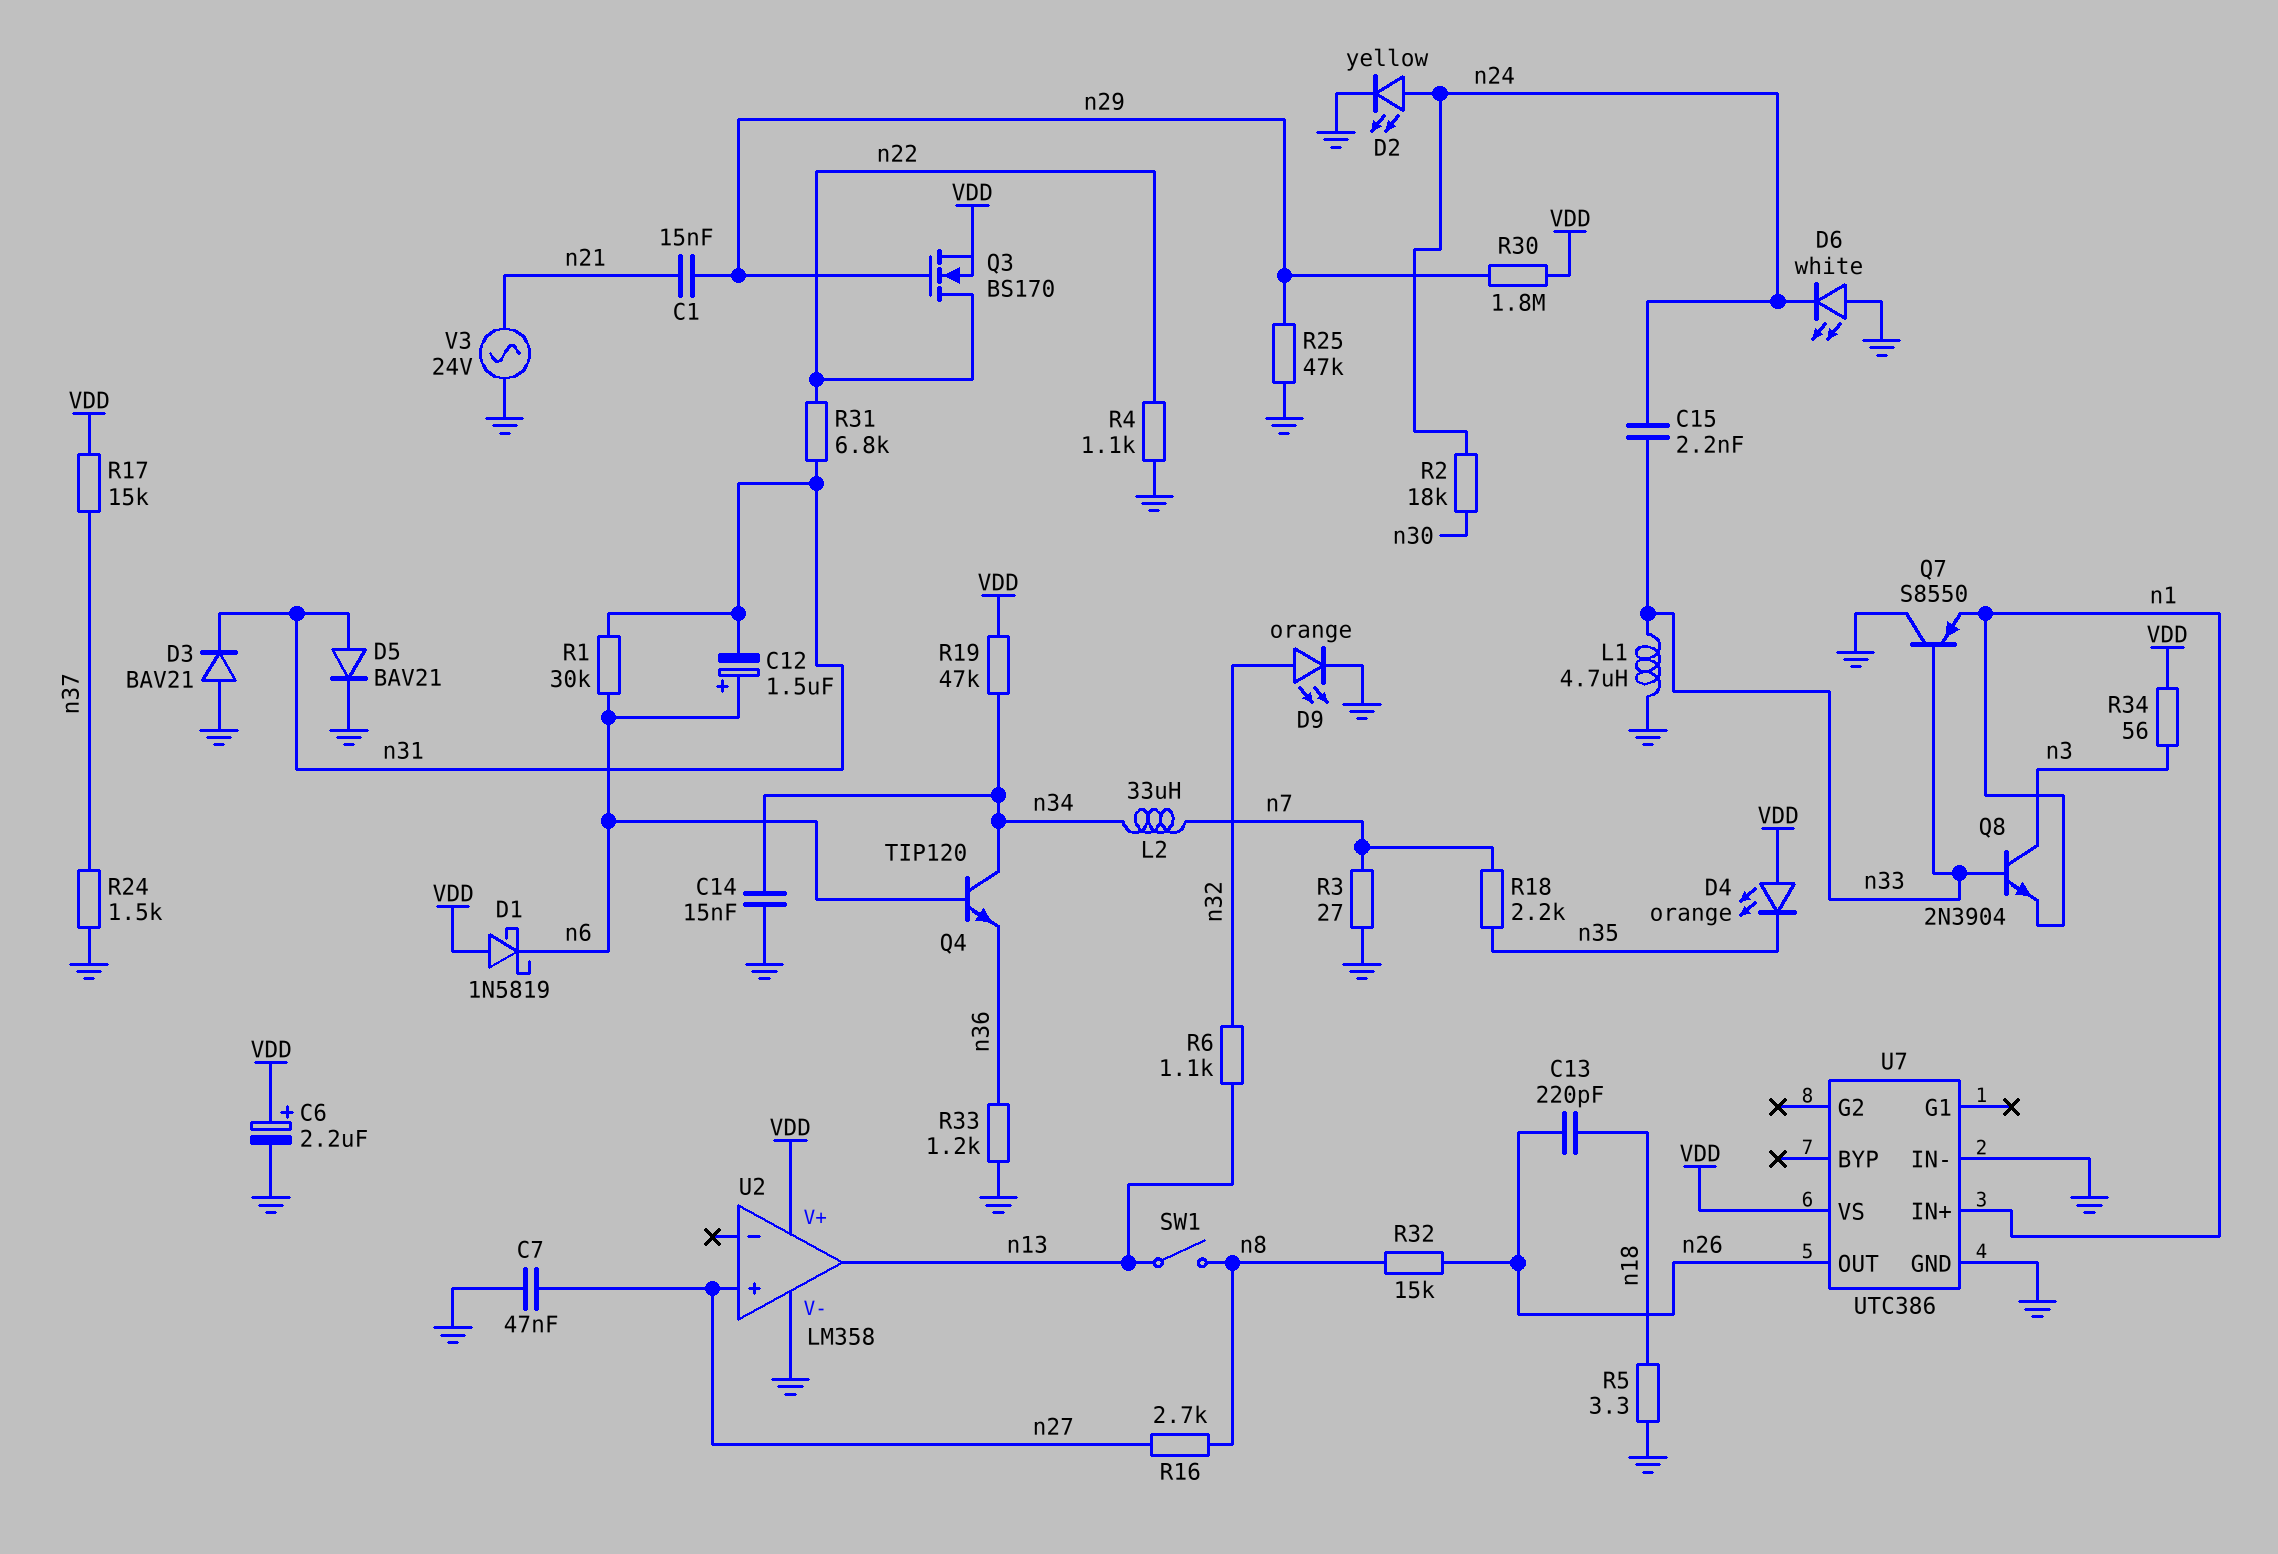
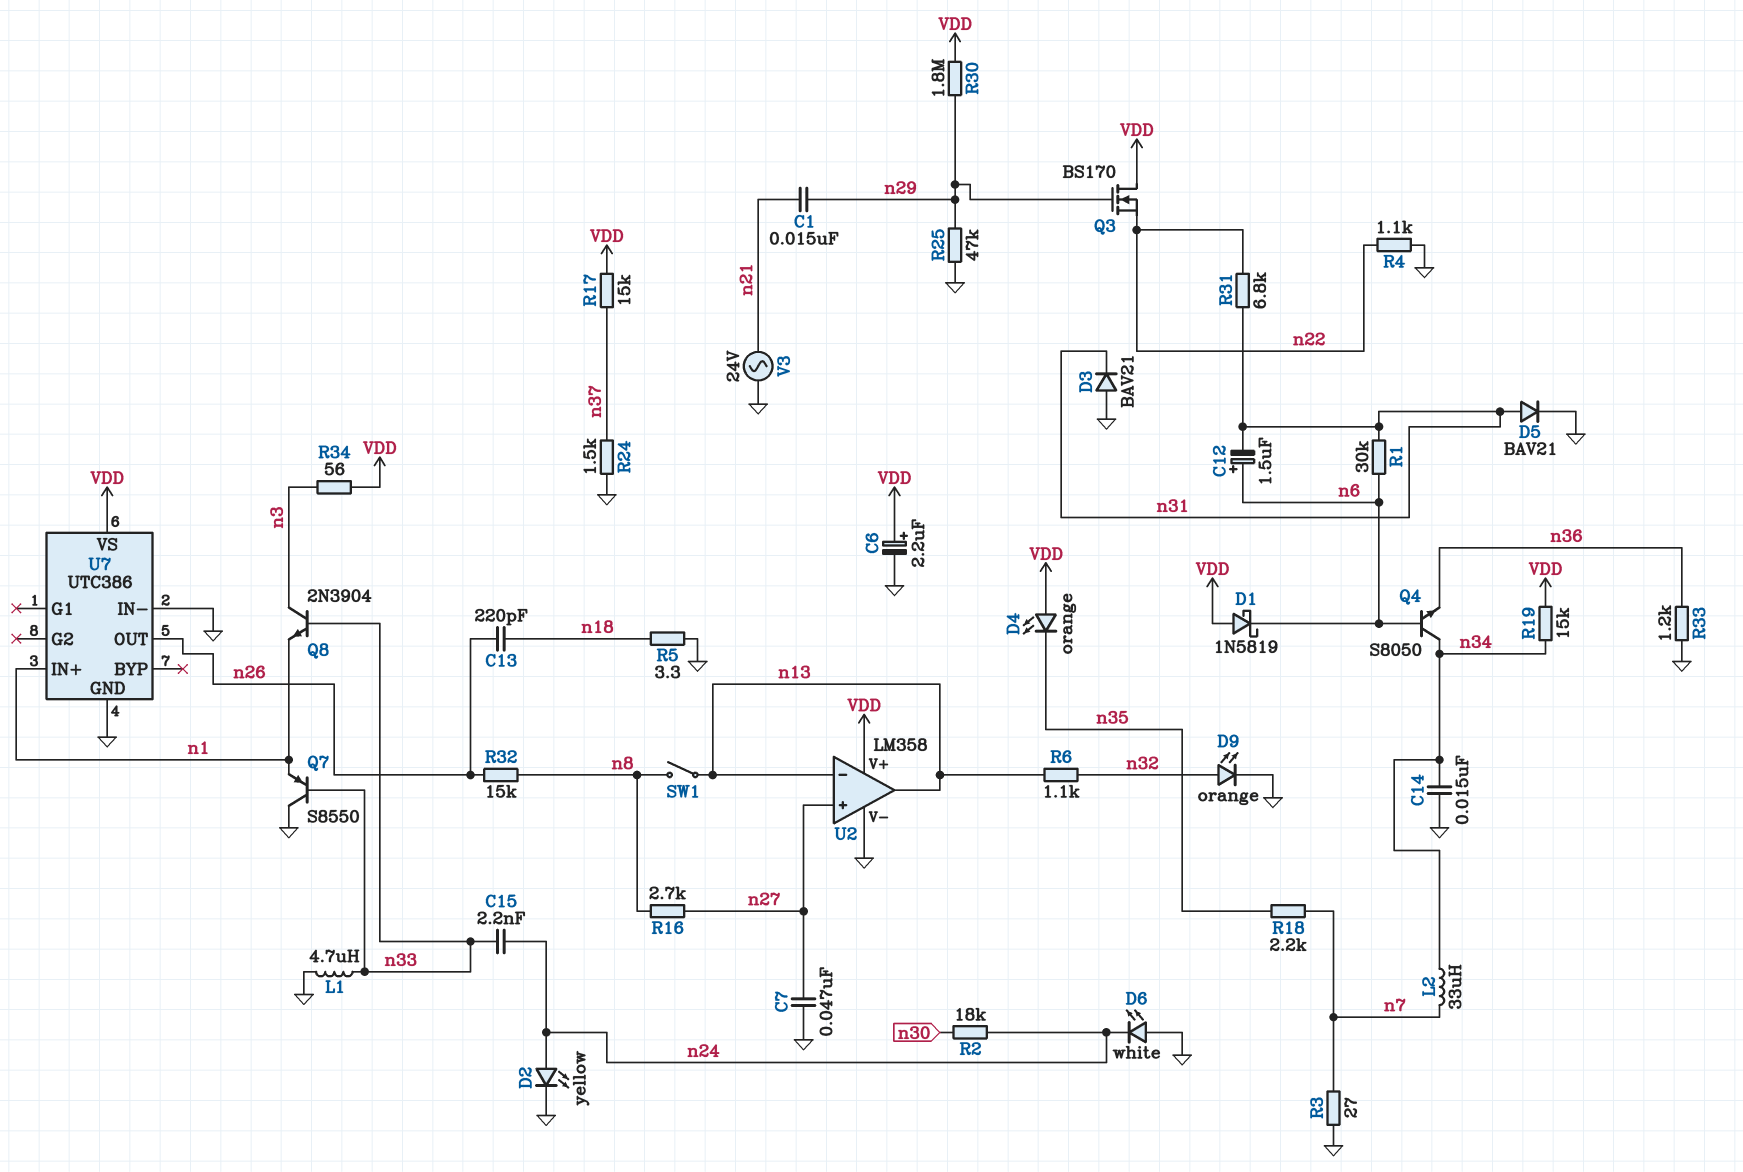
Q3: NMOS BS170 (G n29, D n22, S VDD) -> NMOS BS170 (G n29, D VDD, S n22)
Q4: NPN TIP120 (B n6, C n34, E n36) -> NPN S8050 (B n6, C n34, E n36)
R19: 47k (VDD, n34) -> 15k (VDD, n34)
U2 pin in-: none -> n13

